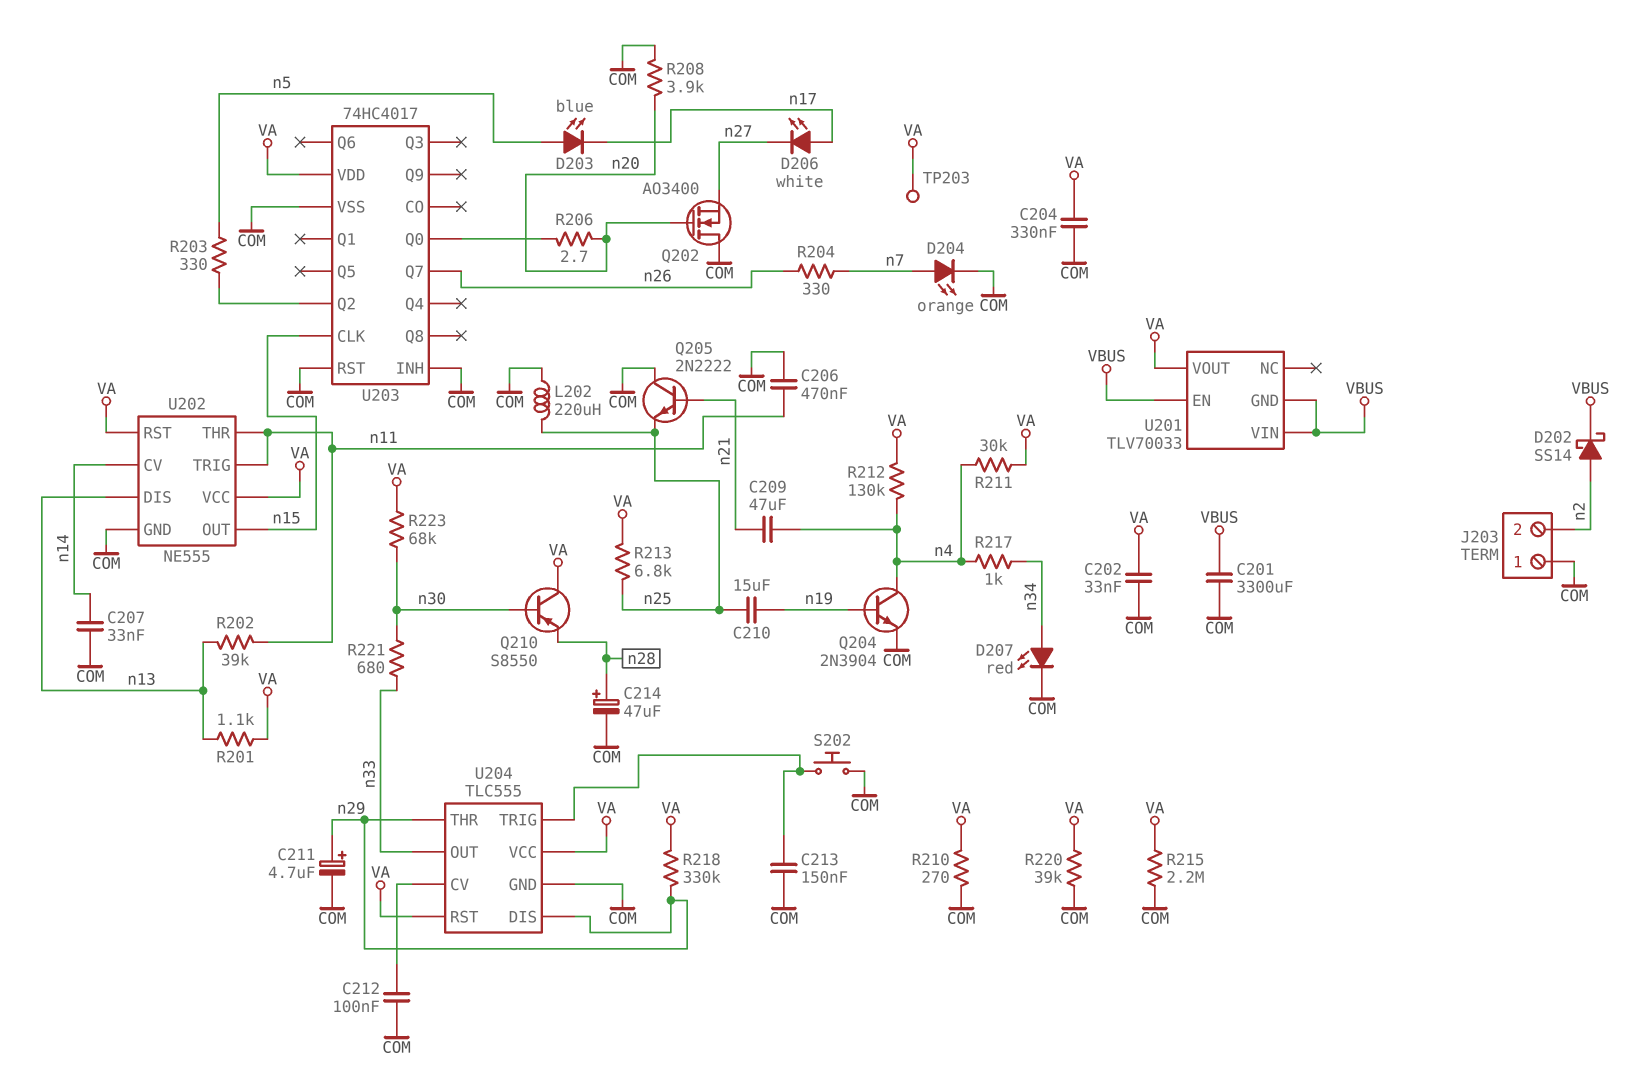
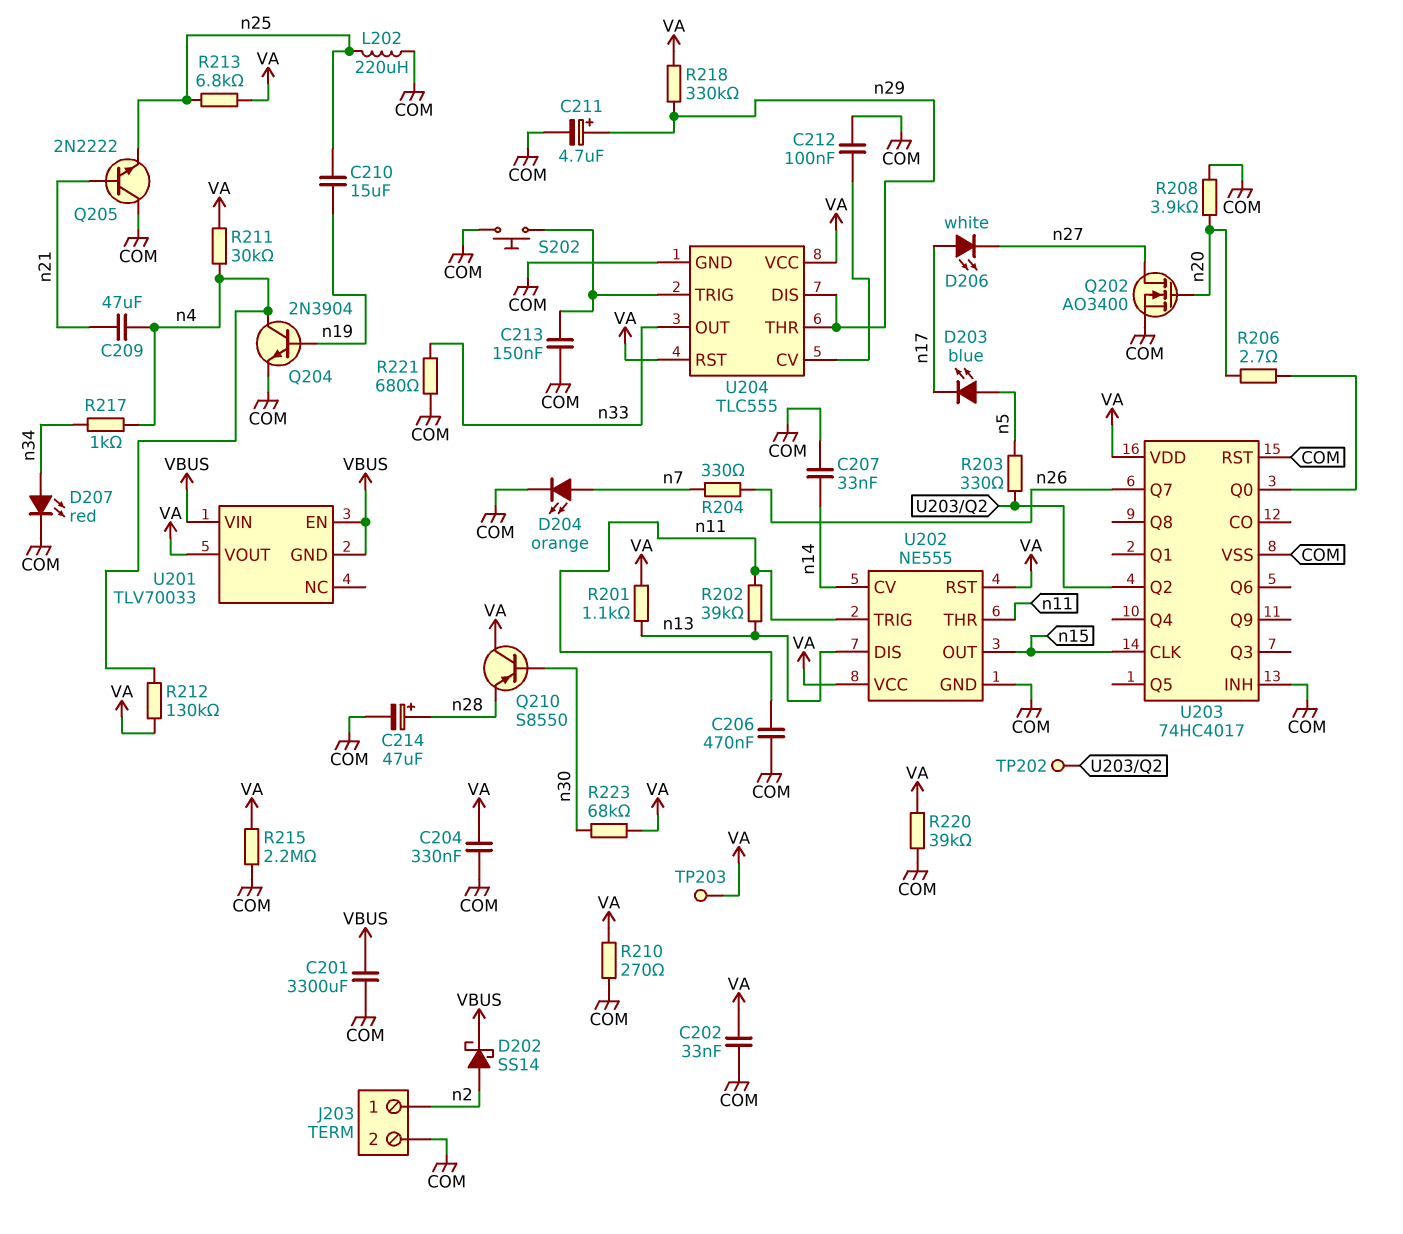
J203 pin 1: COM -> n2
J203 pin 2: n2 -> COM
Q202: NMOS AO3400 (G n20, D COM, S n27) -> NMOS AO3400 (G n20, D n27, S COM)
R221: 680 (n30, n33) -> 680 (COM, n33)
TP202: none -> test point (U203/Q2)

